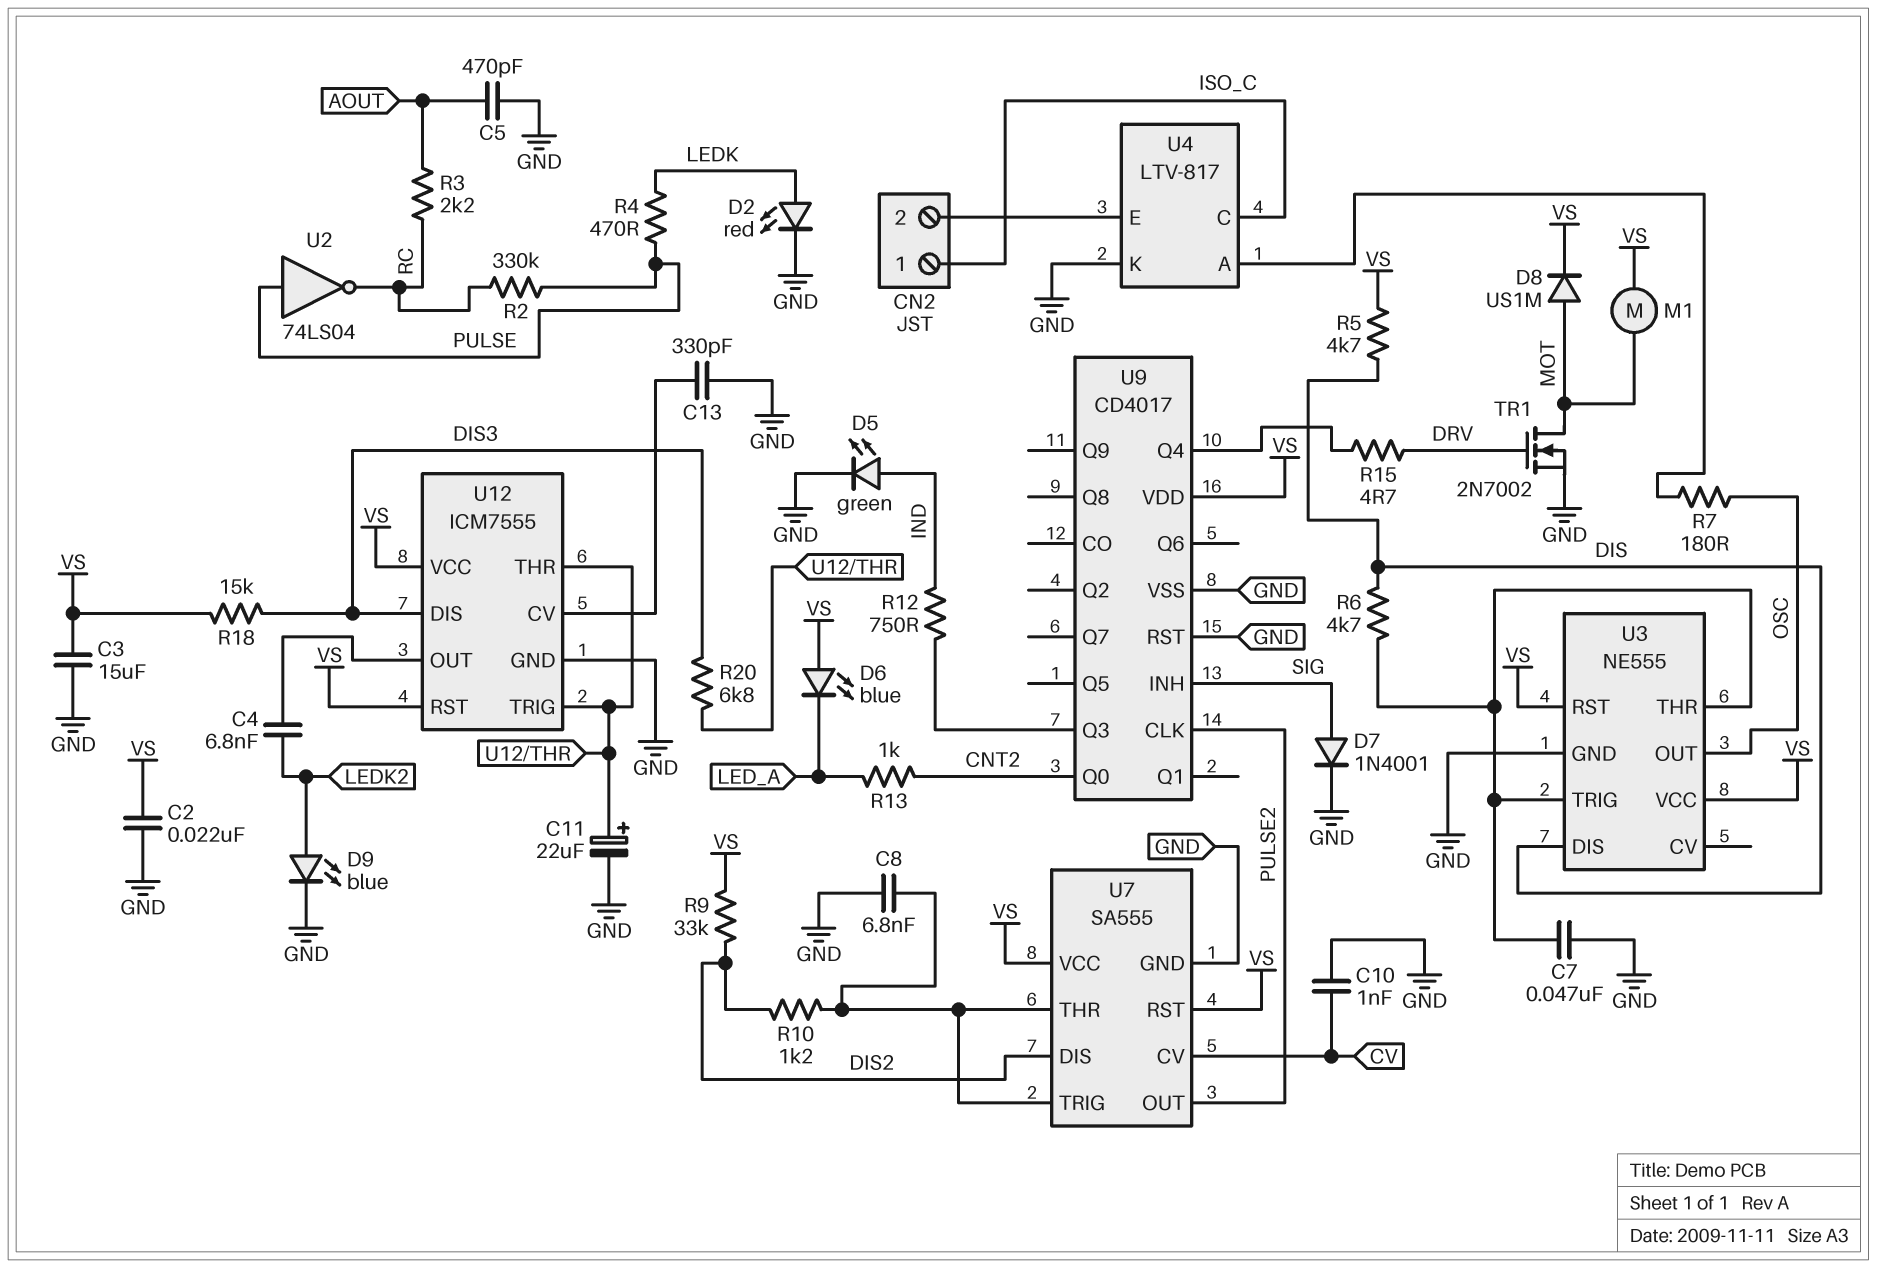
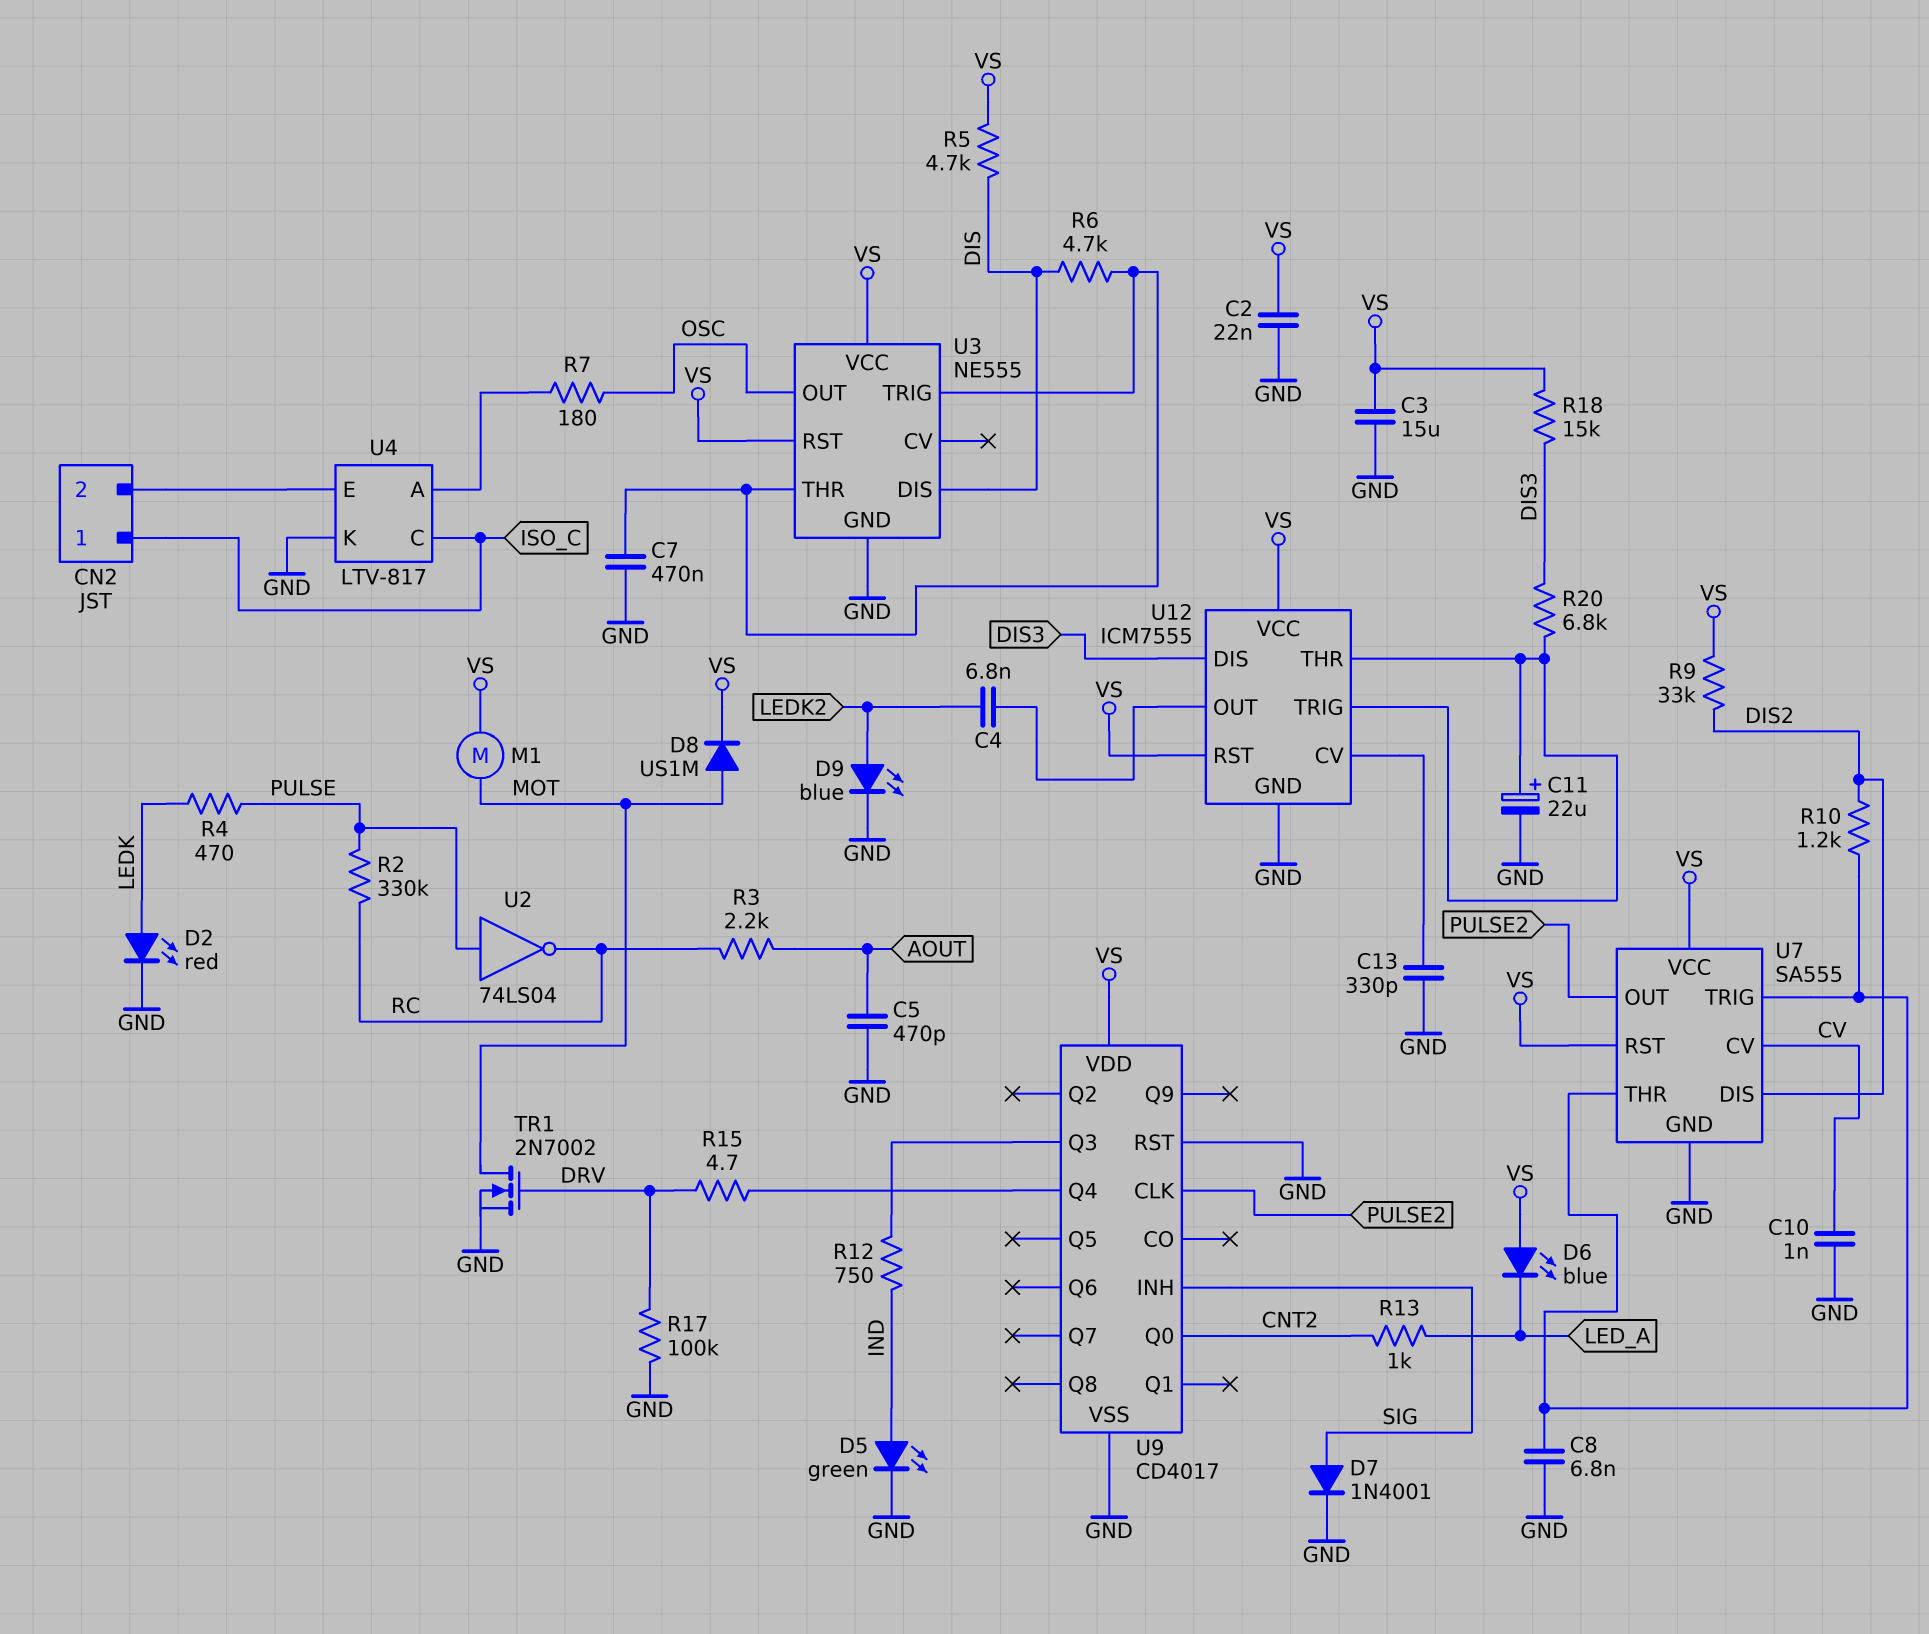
C7: 47nF (GND, U3/THR) -> 470nF (GND, U3/THR)
R17: none -> 100k (DRV, GND)

